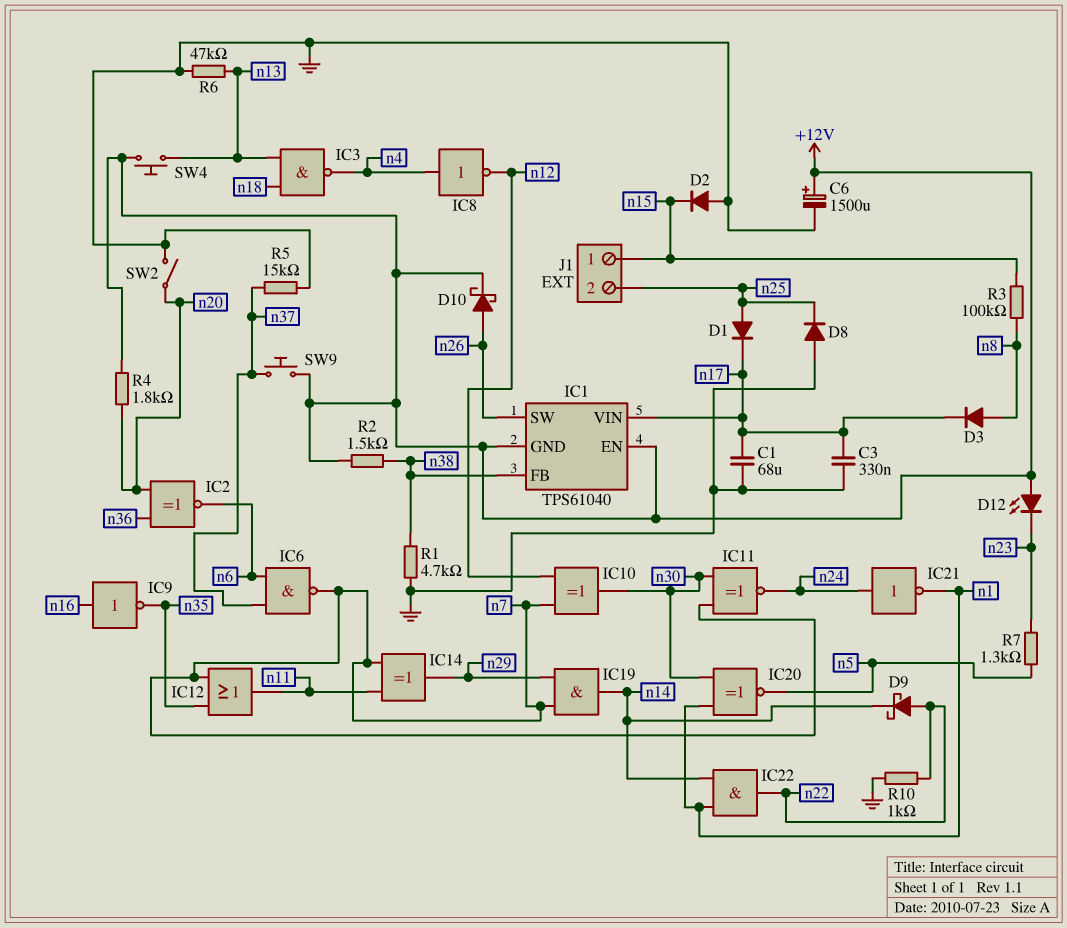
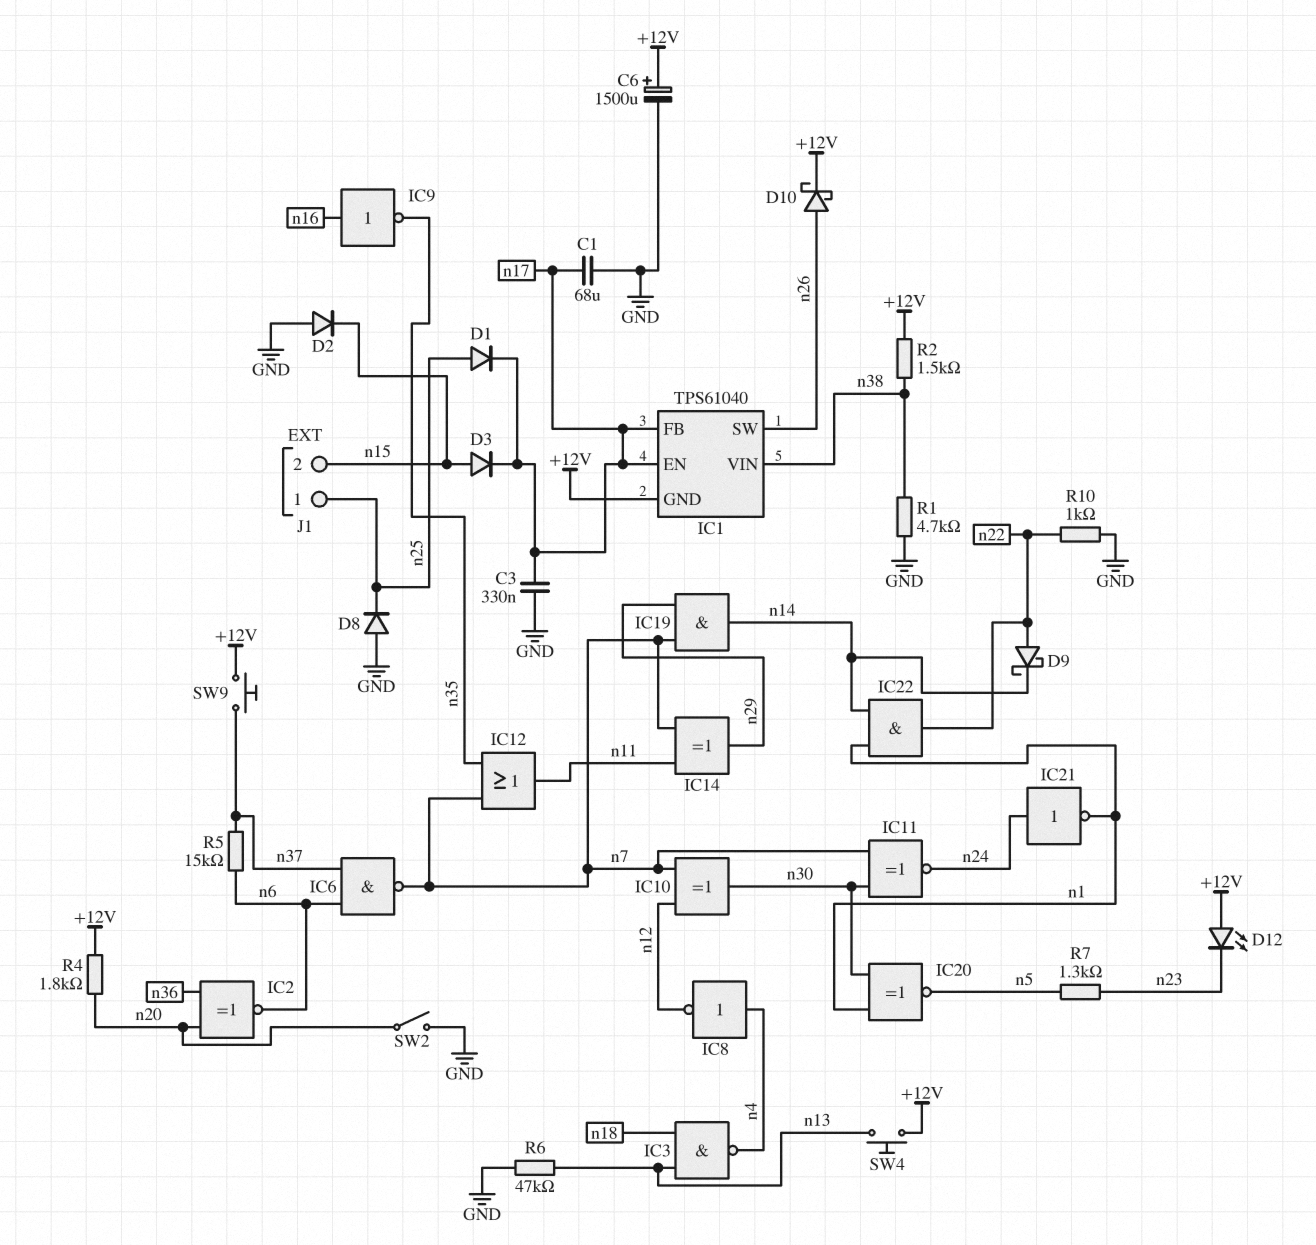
D3: diode (A n8, K n17) -> diode (A n15, K n17)
IC1 pin EN: +12V -> n17
IC1 pin FB: n38 -> n17
IC1 pin VIN: n17 -> n38
J1 pin 1: n15 -> n25
J1 pin 2: n25 -> n15
R3: 100k (n8, n15) -> none
R5: 15k (GND, n37) -> 15k (n6, n37)

